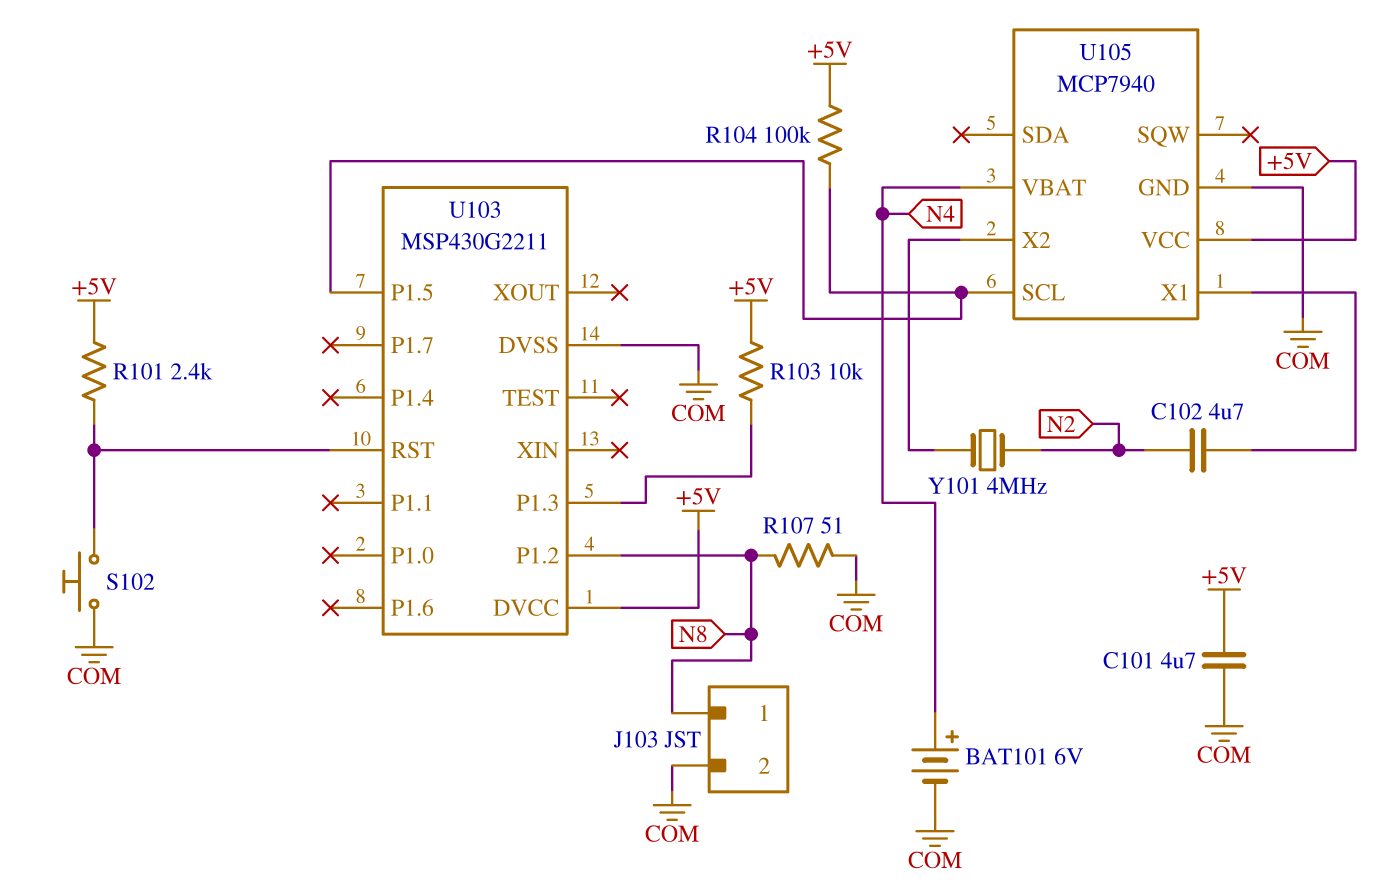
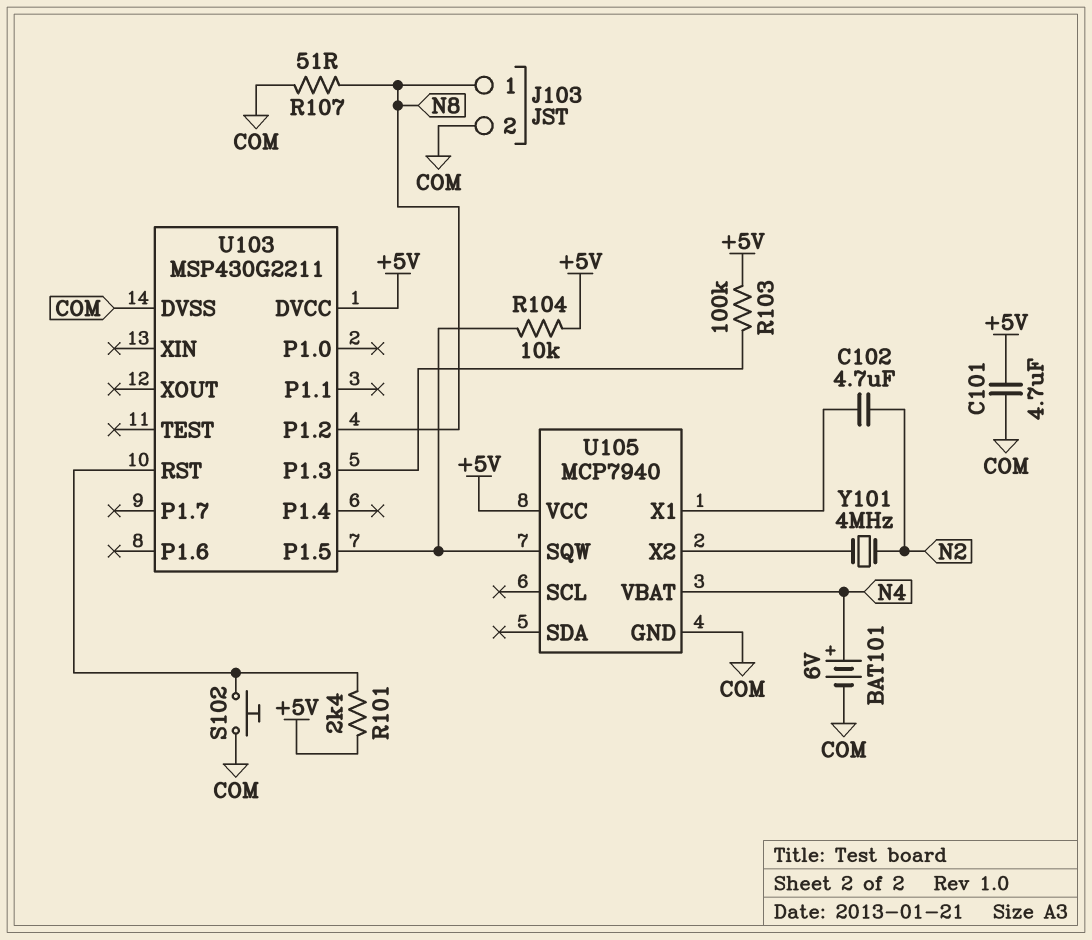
R103: 10k (+5V, U103/P1.3) -> 100k (+5V, U103/P1.3)
R104: 100k (+5V, U103/P1.5) -> 10k (+5V, U103/P1.5)
U105 pin SCL: U103/P1.5 -> none
U105 pin SQW: none -> U103/P1.5

